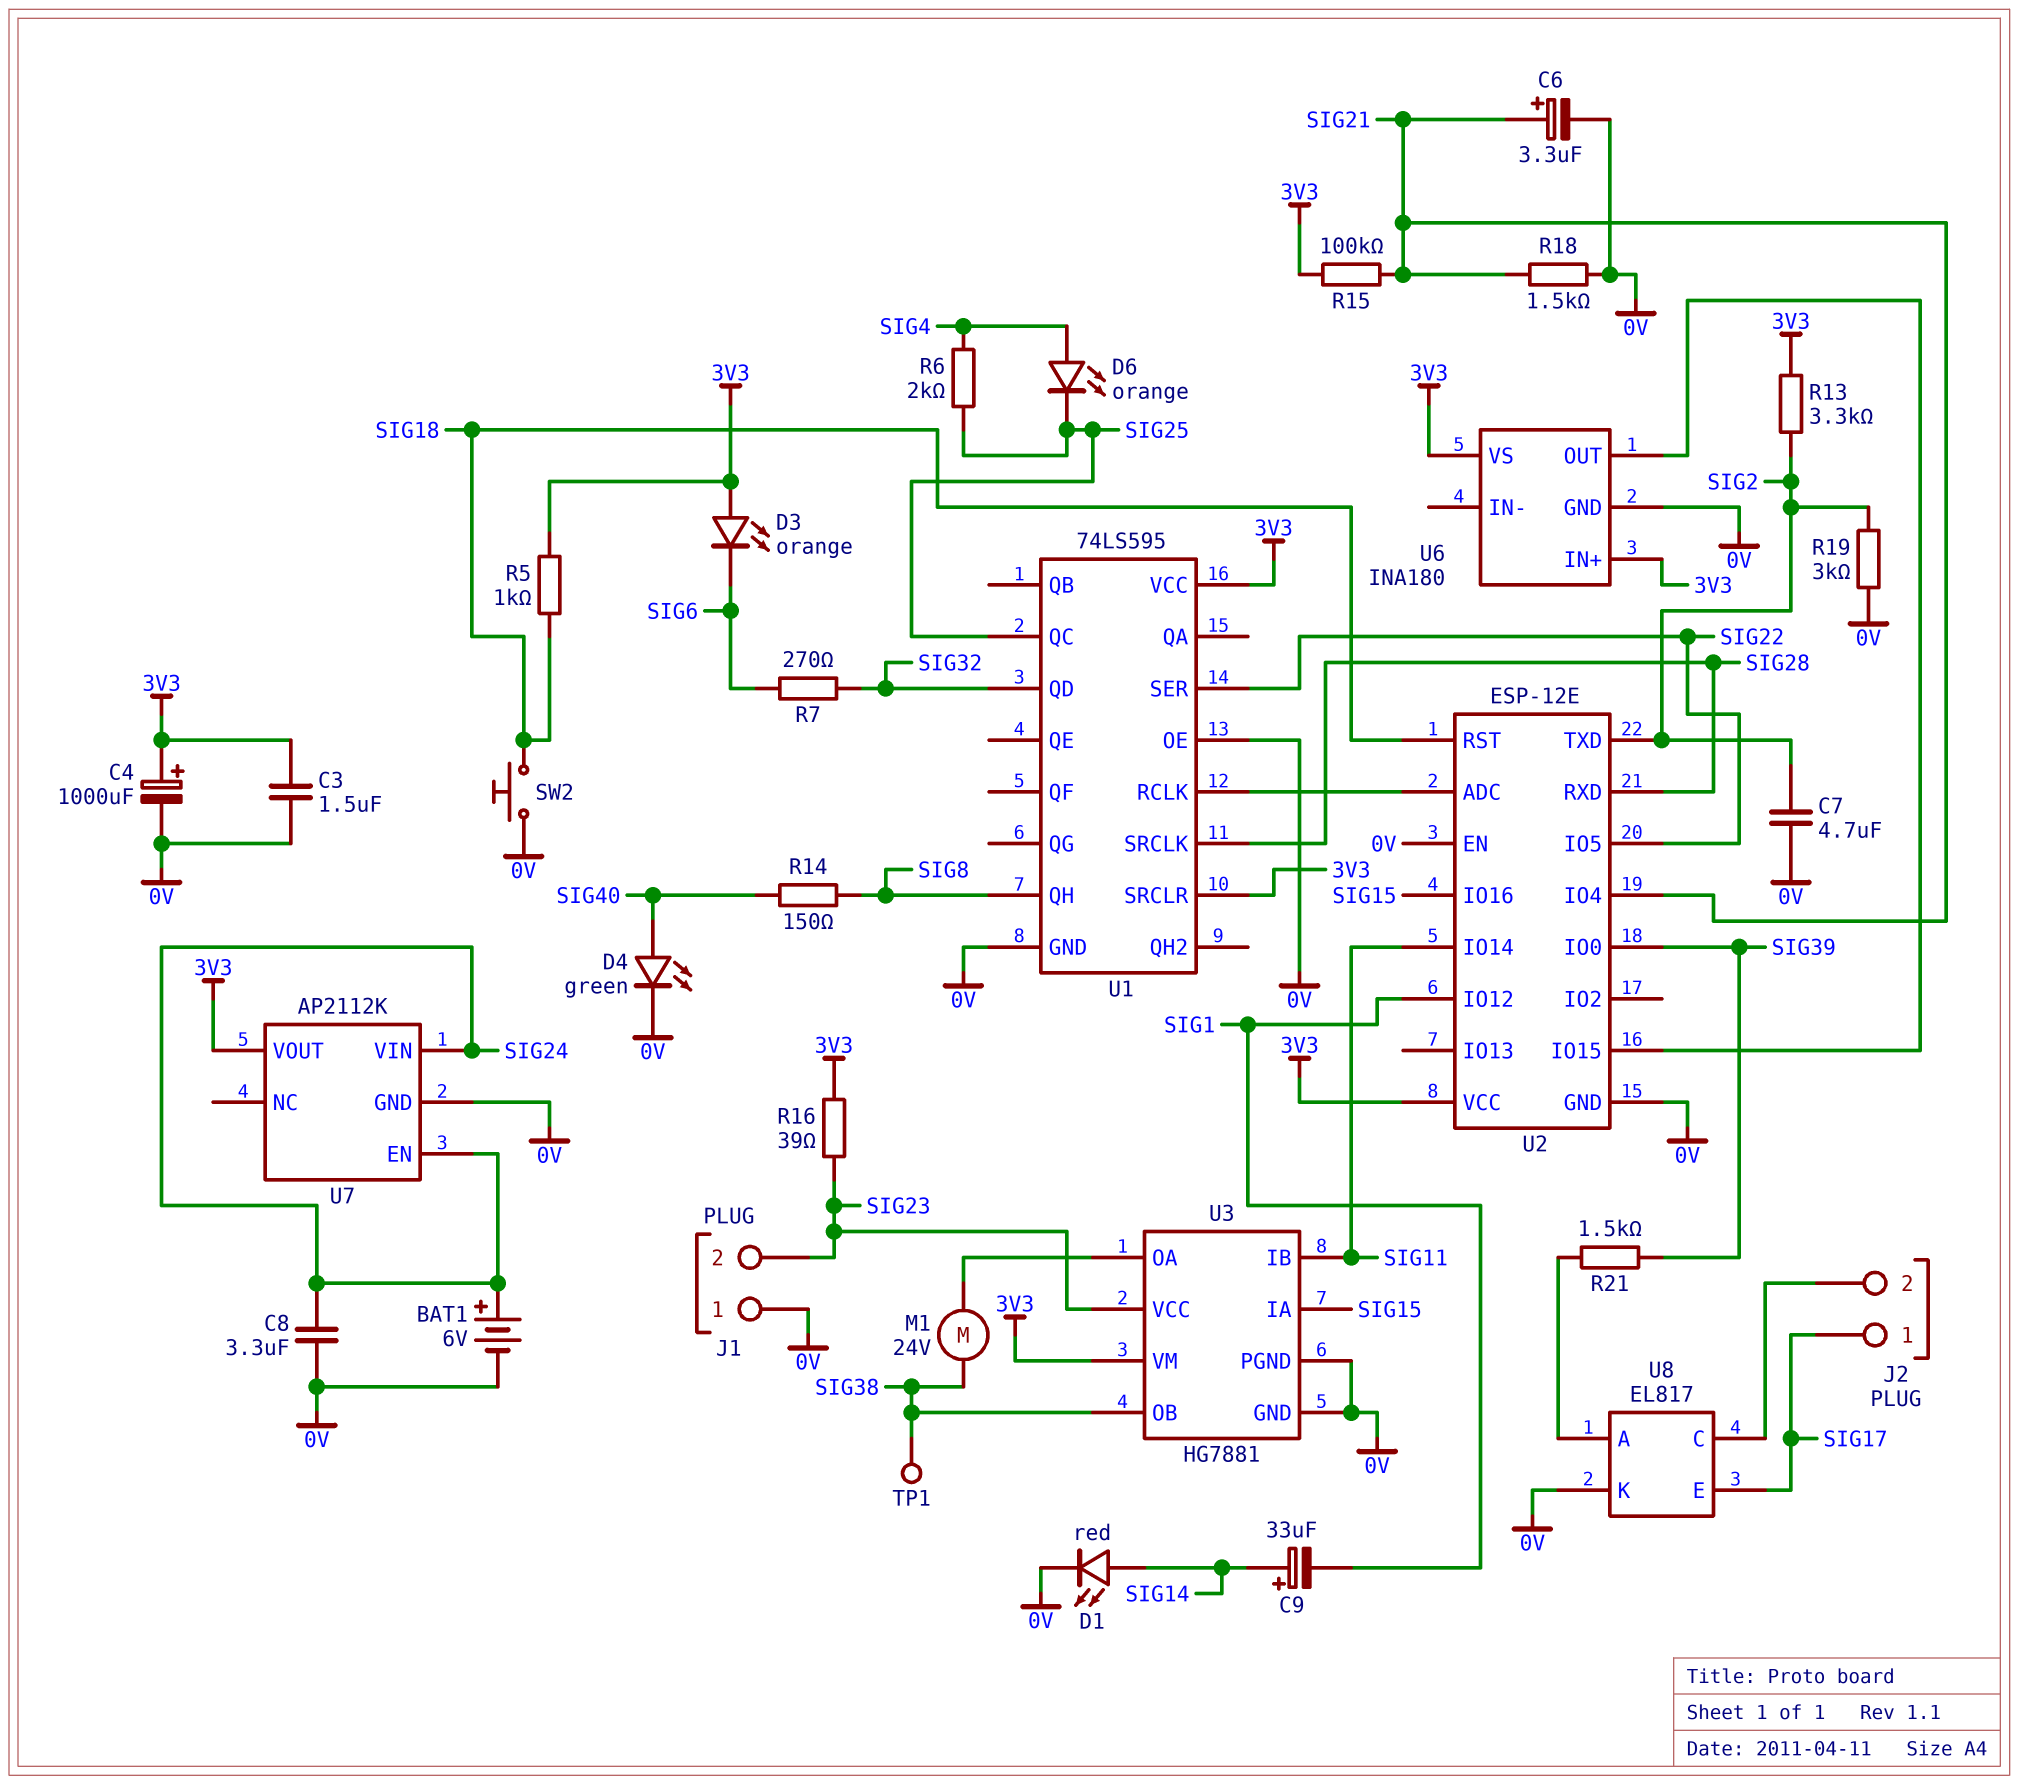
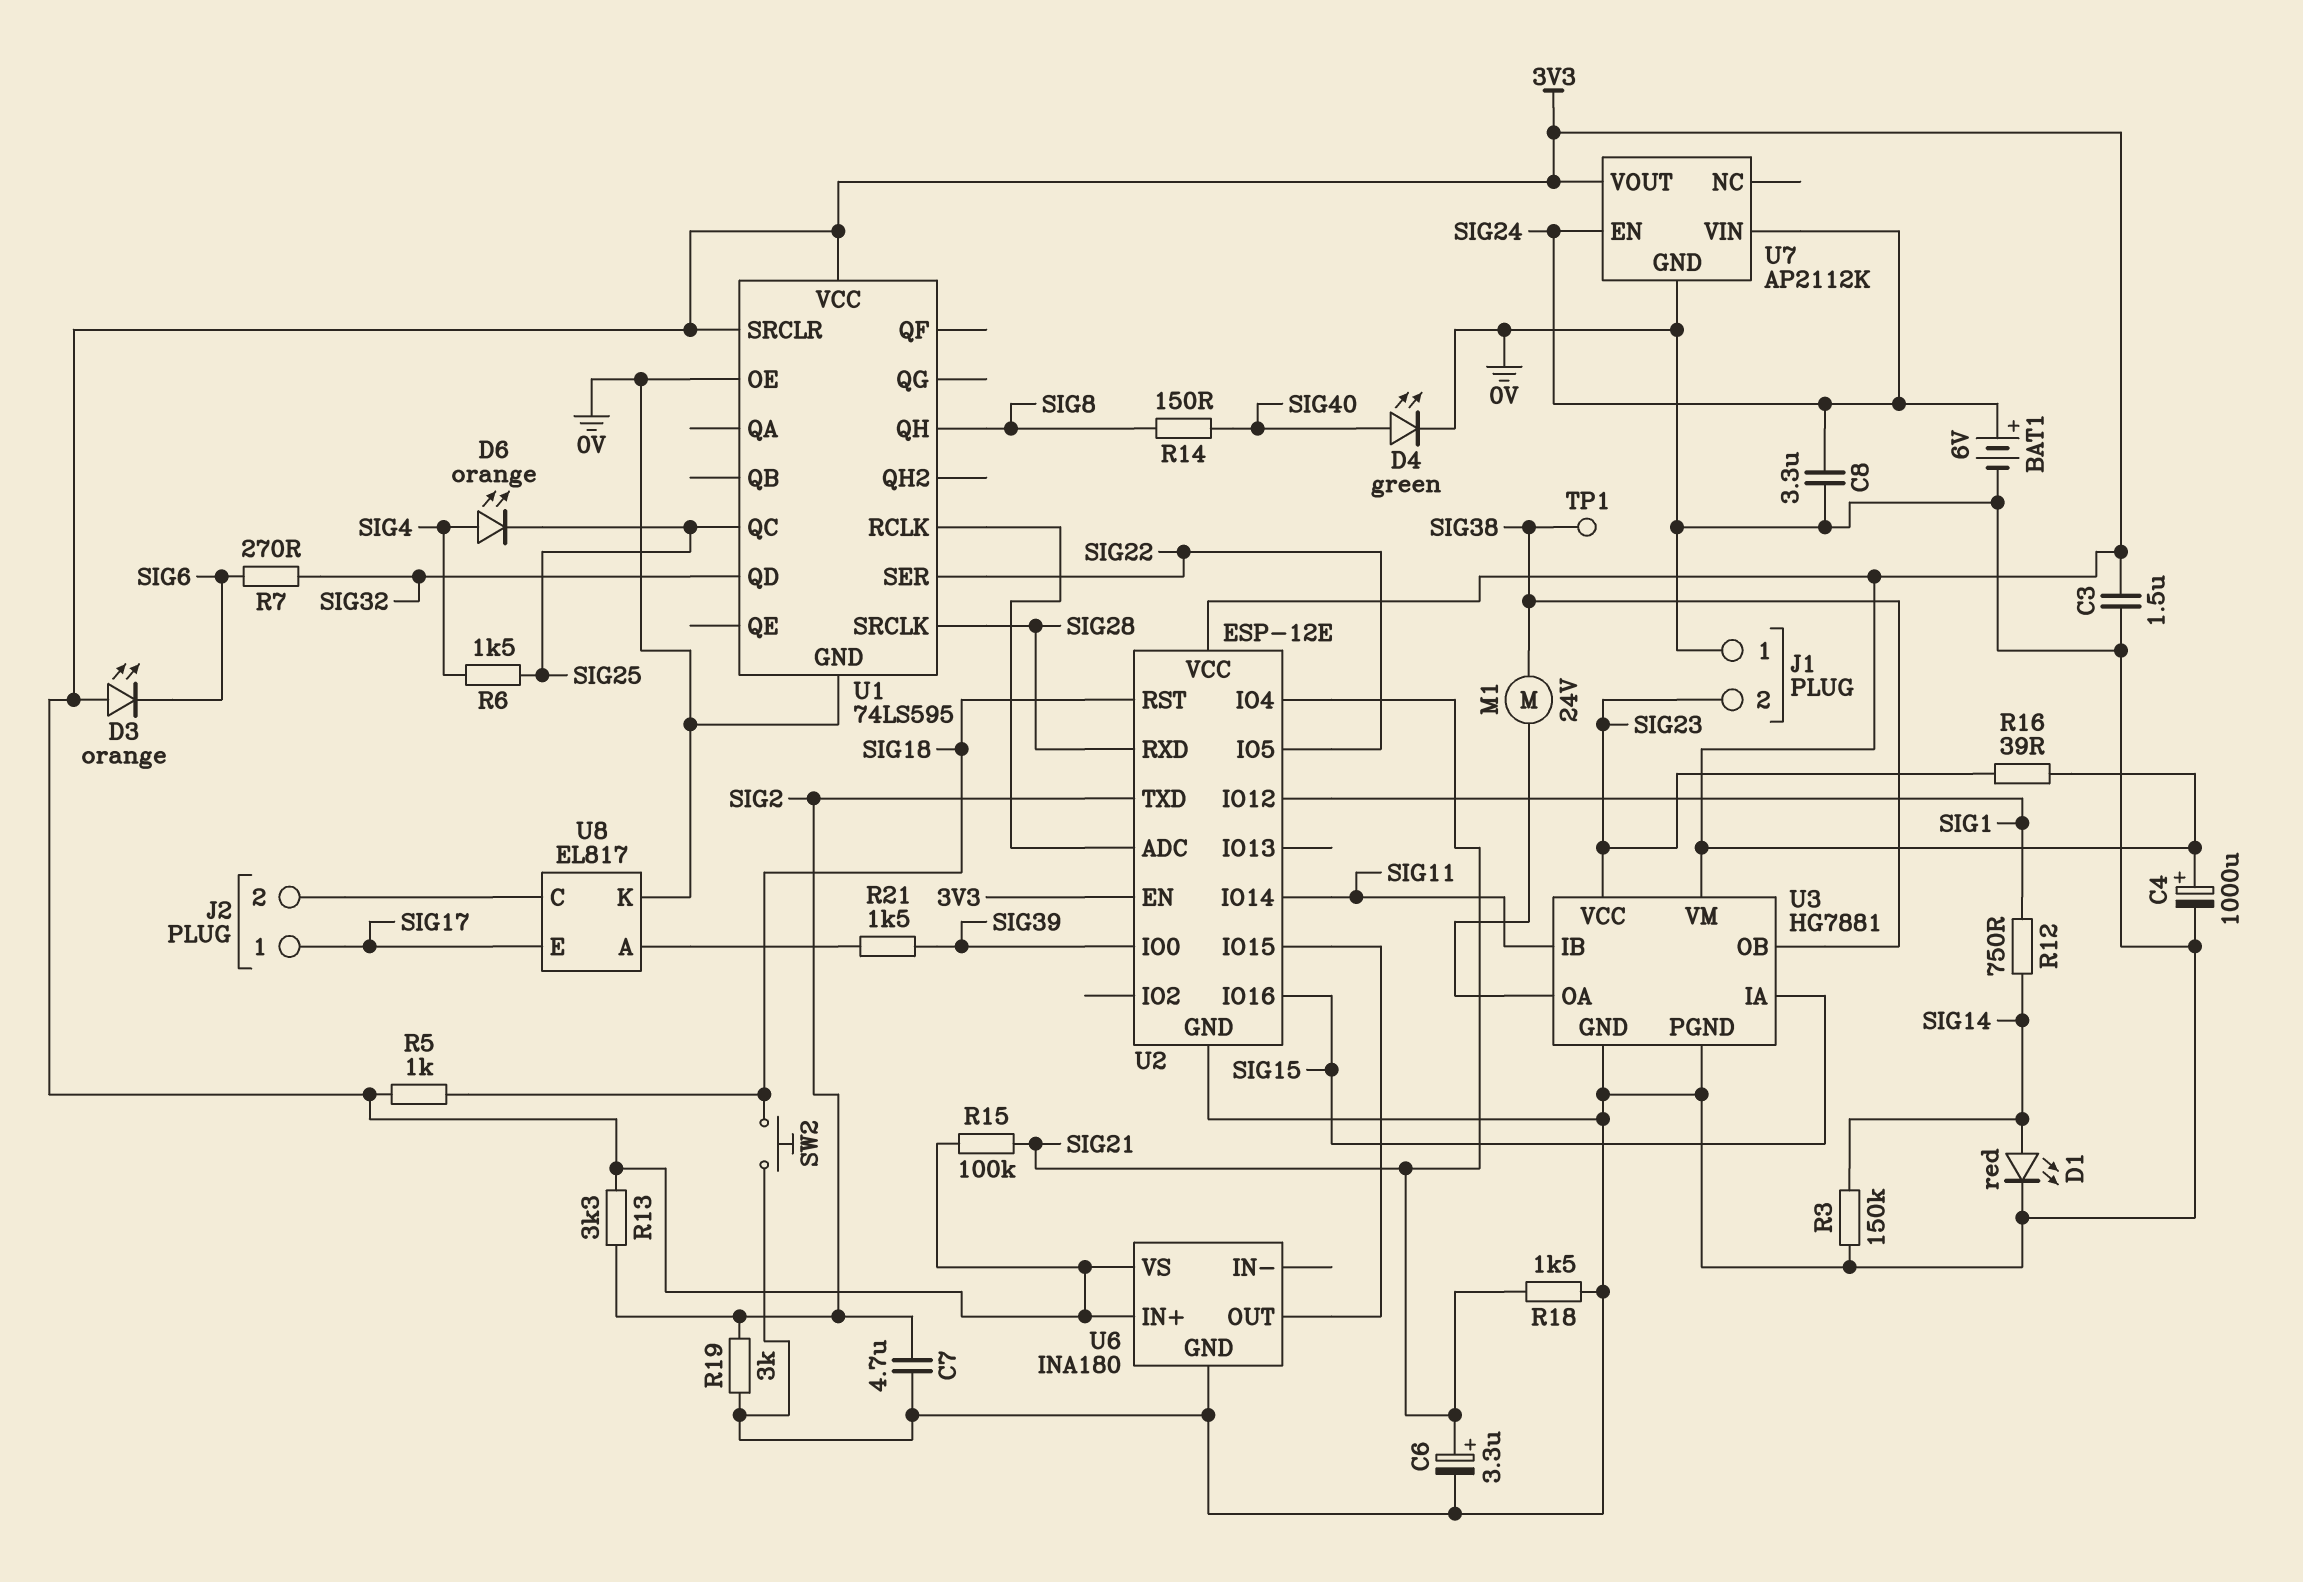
C9: 33uF (plus SIG14, minus SIG1) -> none
R3: none -> 150k (0V, SIG14)
R6: 2k (SIG4, SIG25) -> 1.5k (SIG4, SIG25)
R12: none -> 750 (SIG1, SIG14)
U2 pin EN: 0V -> 3V3

